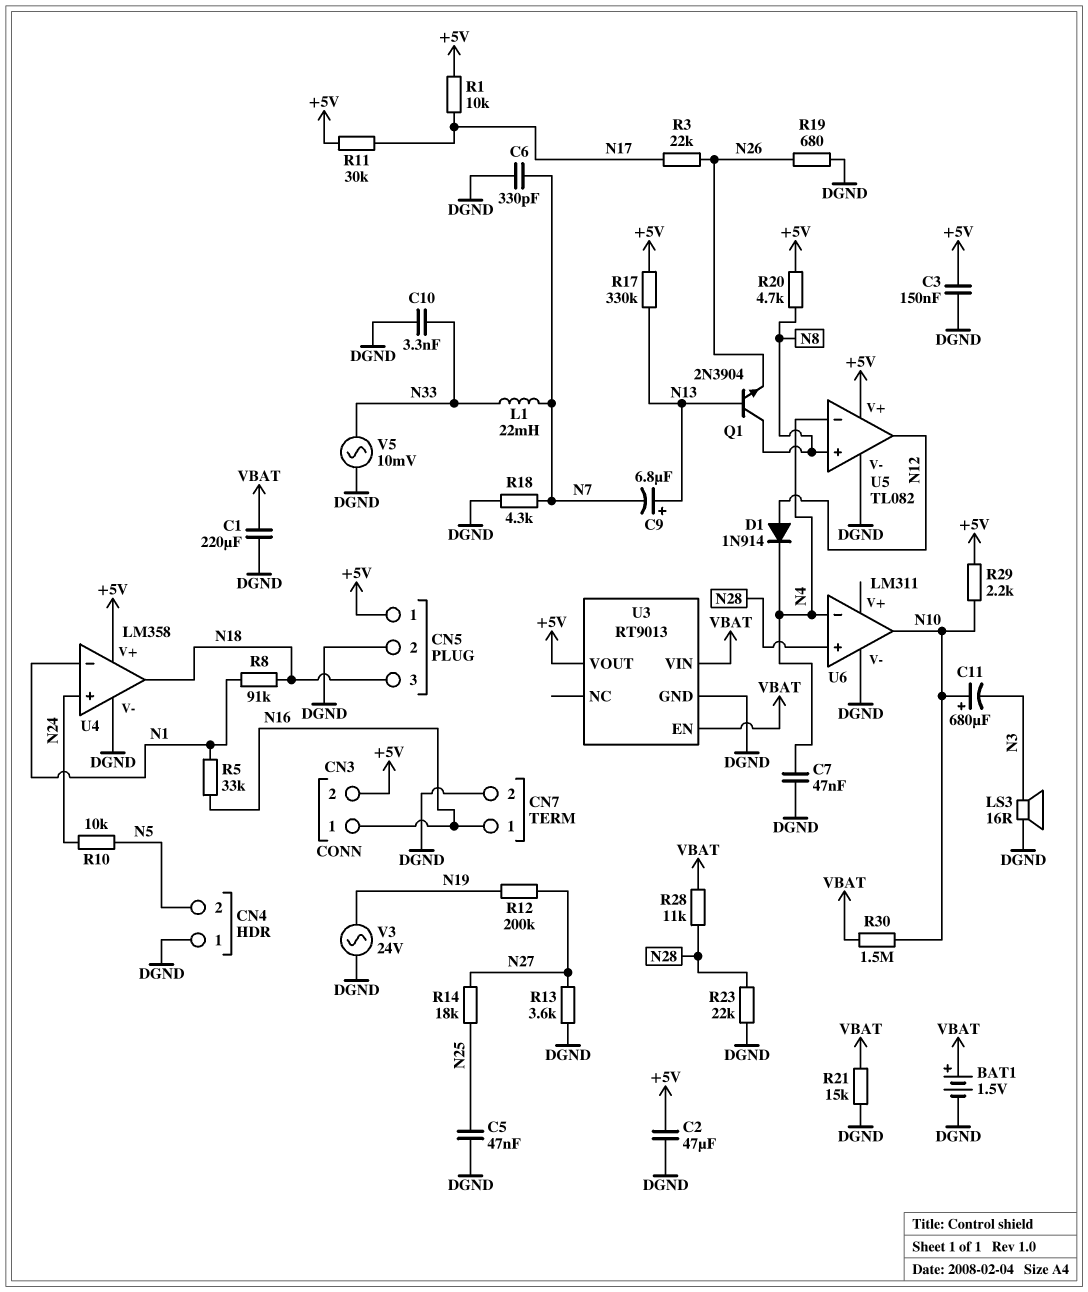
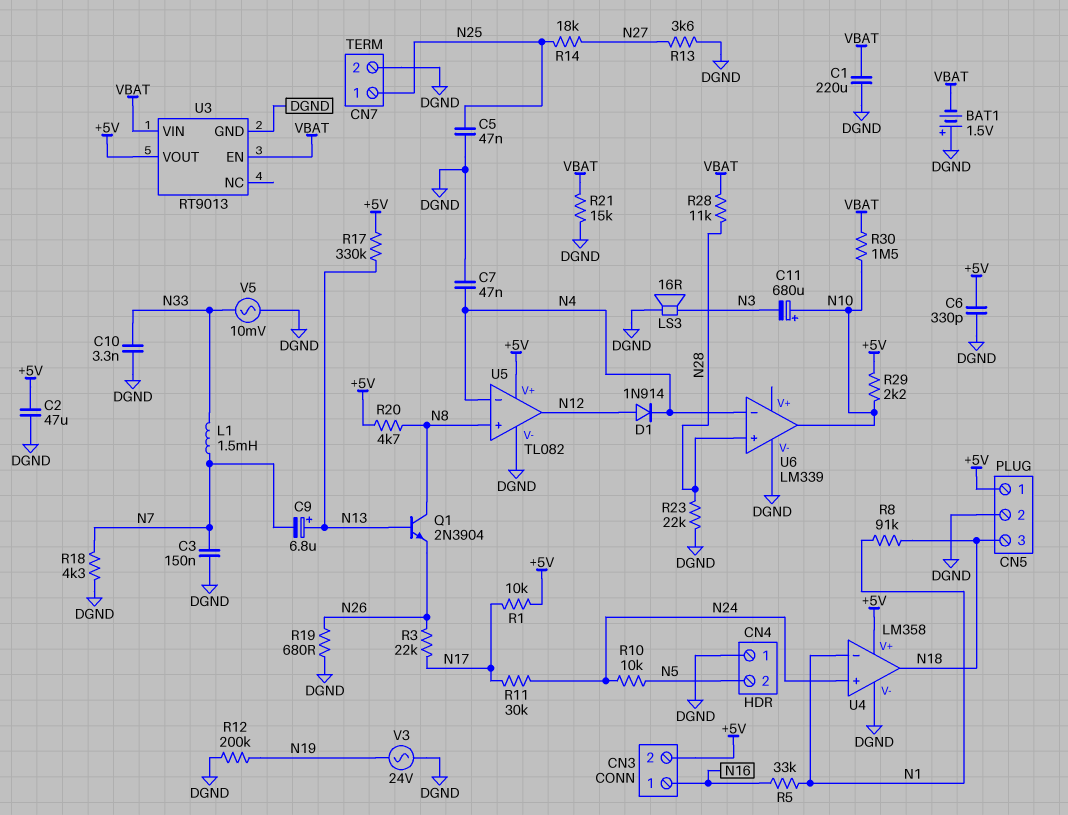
BAT1: 1.5V (plus VBAT, minus DGND) -> 1.5V (plus DGND, minus VBAT)
C3: 150nF (+5V, DGND) -> 150nF (DGND, N7)
C6: 330pF (DGND, N7) -> 330pF (+5V, DGND)
CN7 pin 1: N16 -> N25
L1: 22mH (N7, N33) -> 1.5mH (N7, N33)
R11: 30k (+5V, N17) -> 30k (N17, N24)
R12: 200k (N19, N27) -> 200k (DGND, N19)
U6: LM311 -> LM339

